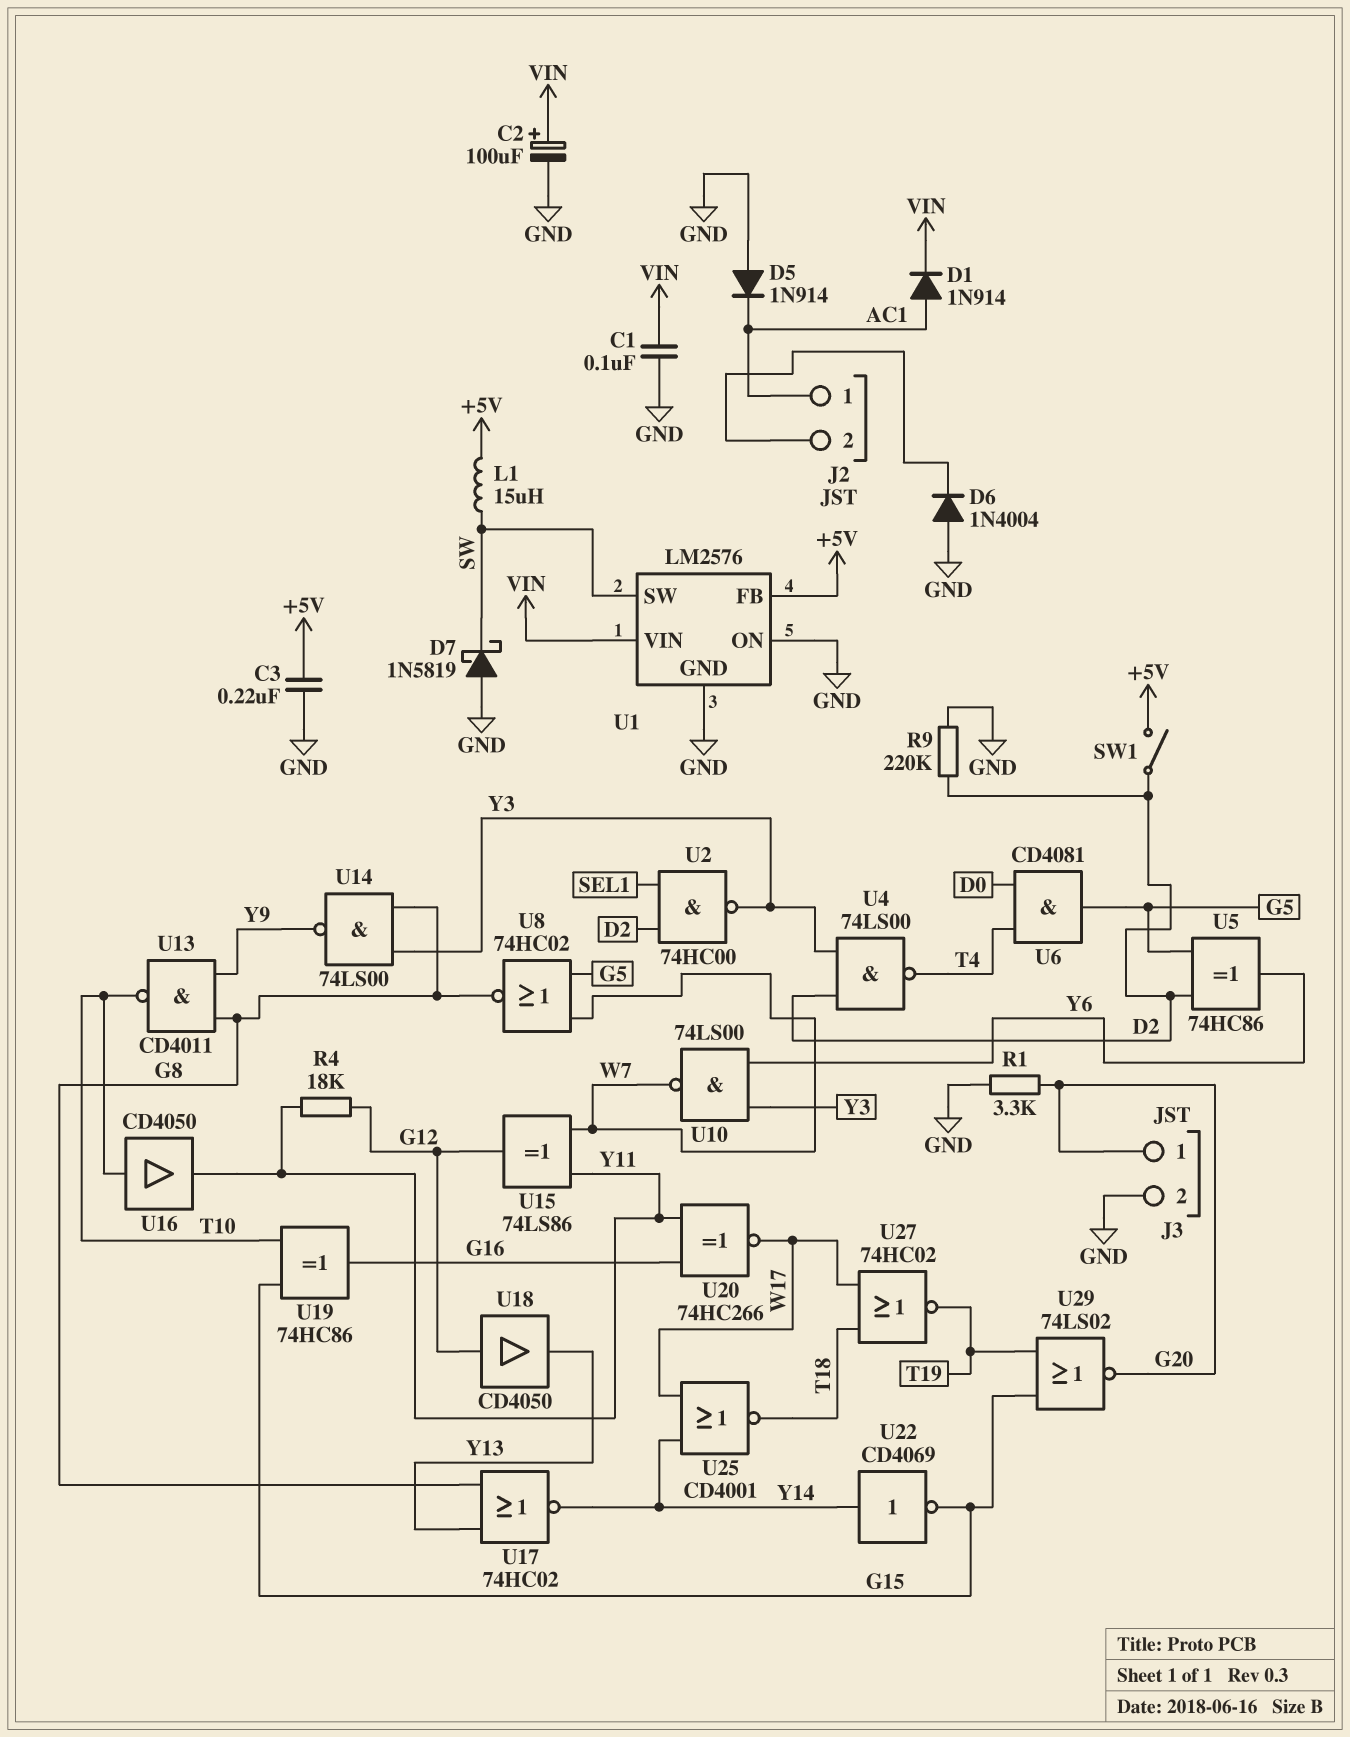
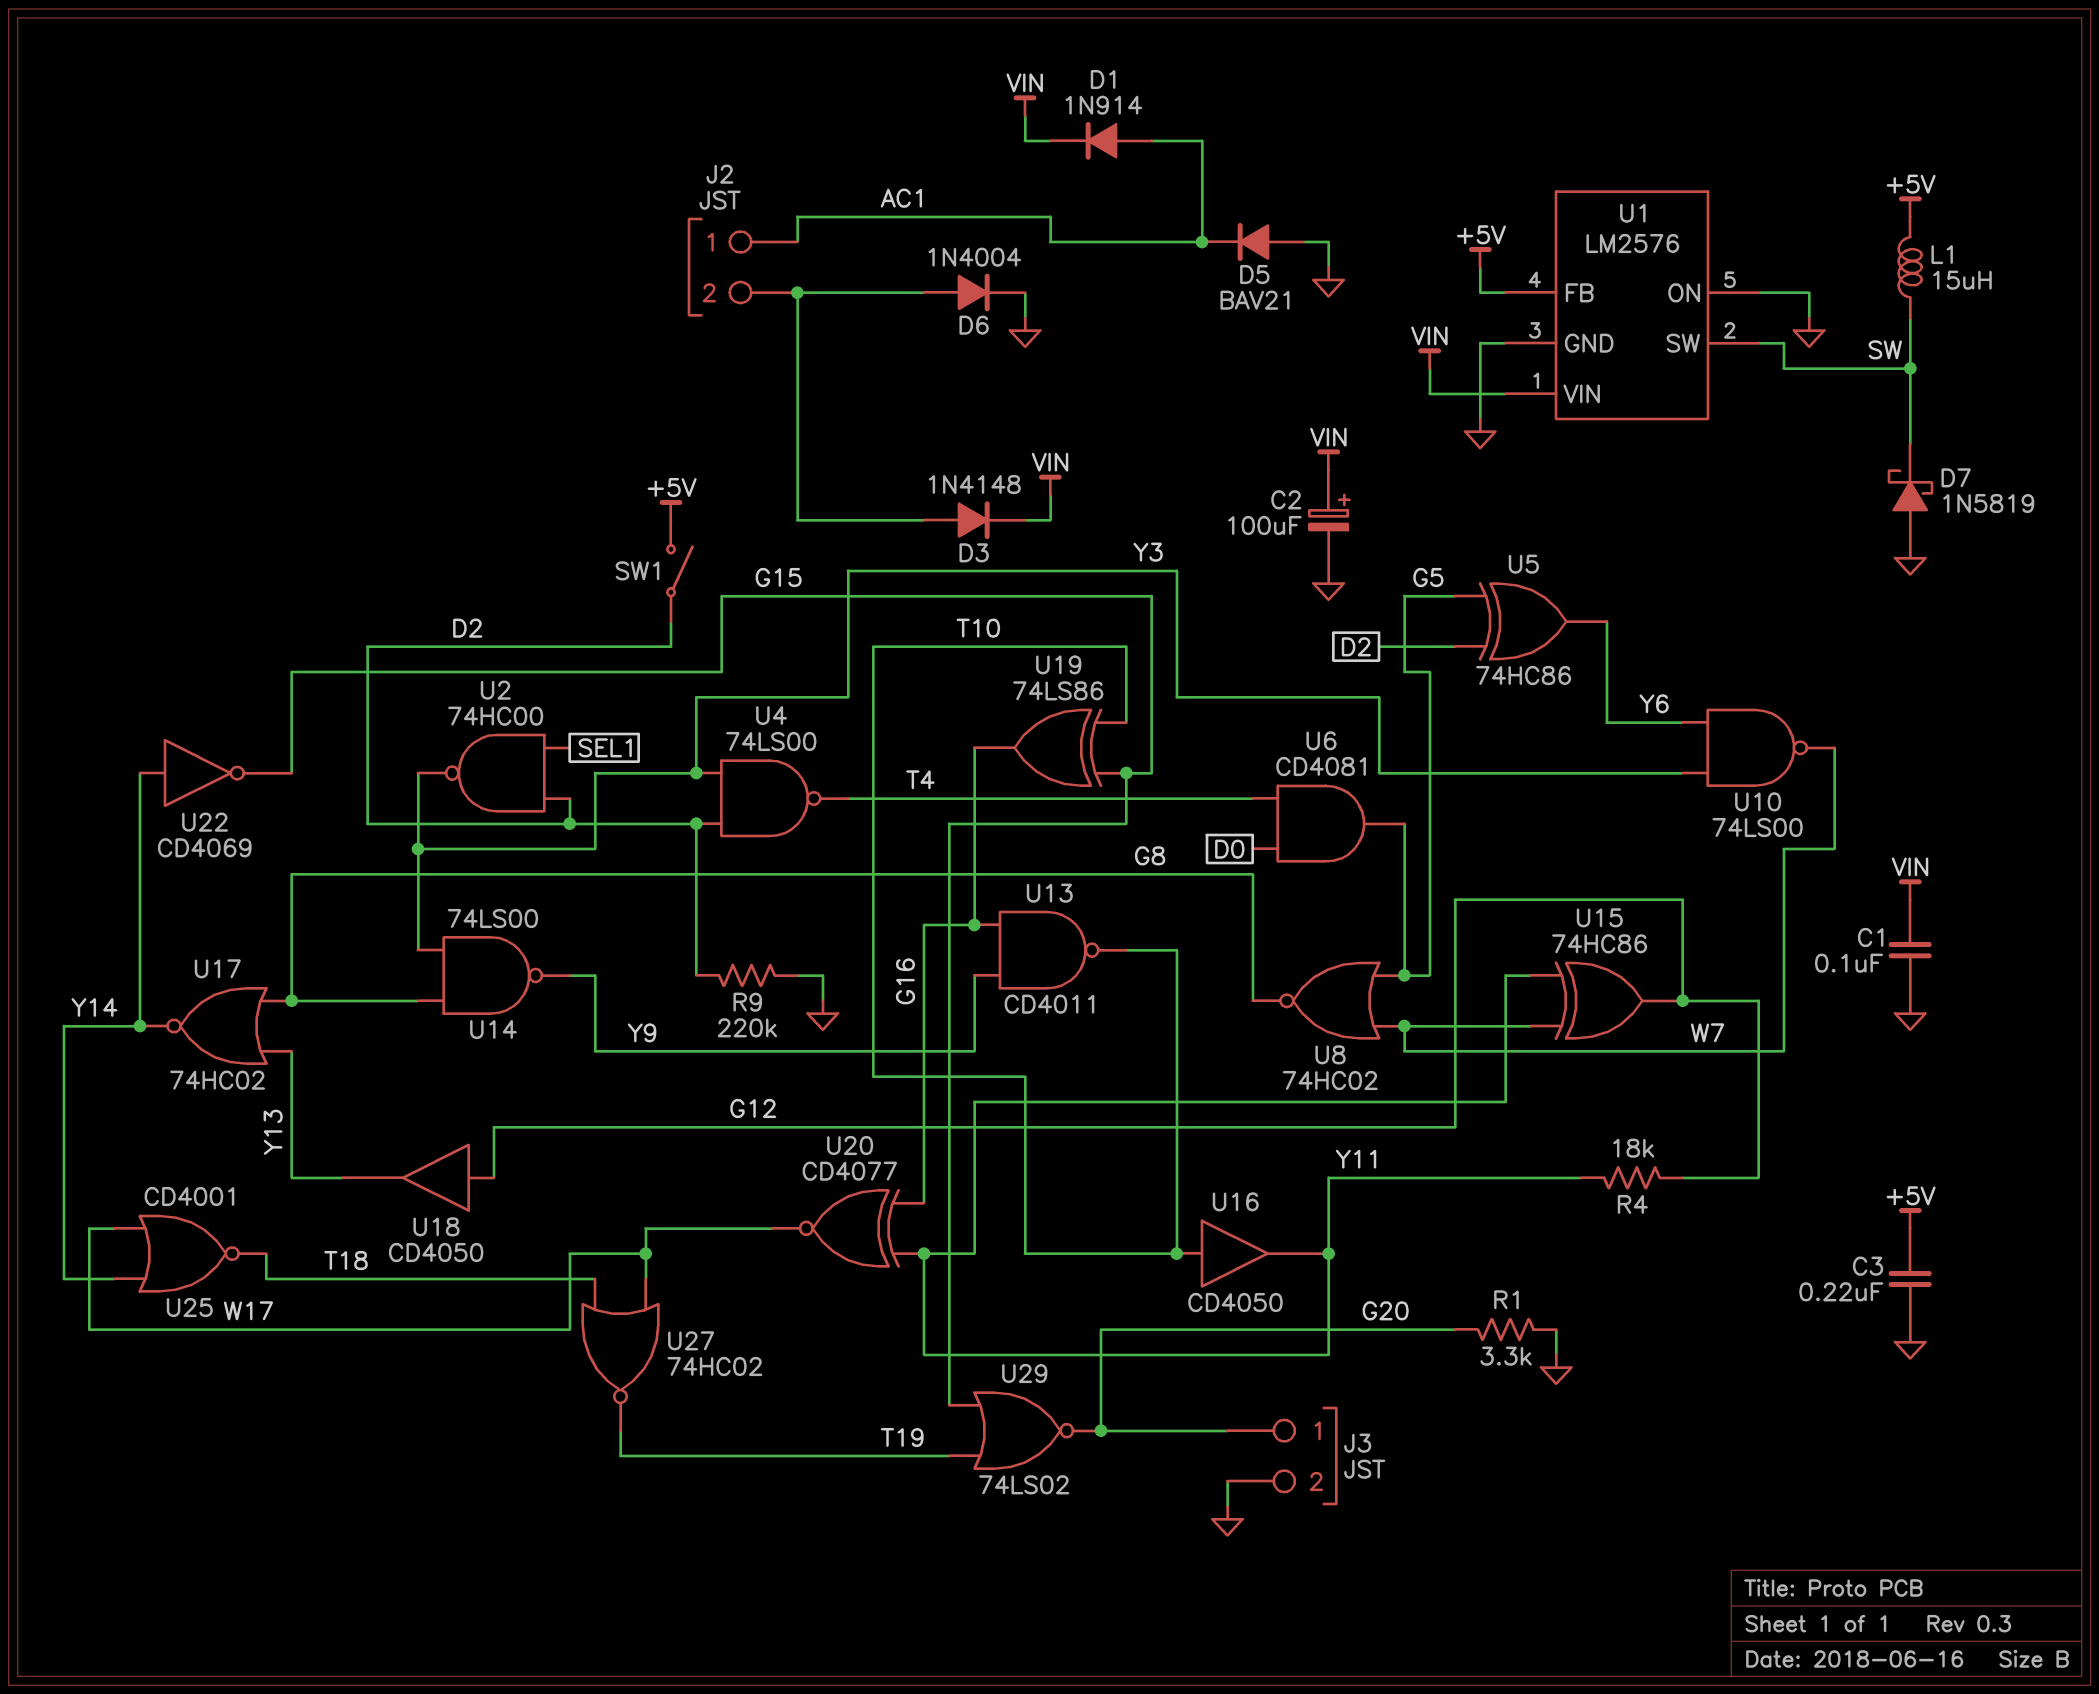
D3: none -> diode 1N4148 (A J2/2, K VIN)
D5: diode 1N914 (A GND, K AC1) -> diode BAV21 (A GND, K AC1)
D6: diode 1N4004 (A GND, K J2/2) -> diode 1N4004 (A J2/2, K GND)
U13: NAND CD4011 (in G8, in Y9, out T10) -> NAND CD4011 (in G16, in Y9, out T10)
U15: XOR 74LS86 (in W7, in Y11, out G12) -> XOR 74HC86 (in W7, in Y11, out G12)
U19: XOR 74HC86 (in G15, in T10, out G16) -> XOR 74LS86 (in G15, in T10, out G16)
U20: XNOR 74HC266 (in G16, in Y11, out W17) -> XNOR CD4077 (in G16, in Y11, out W17)

